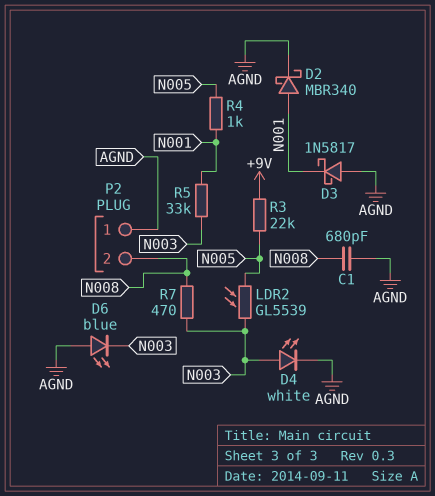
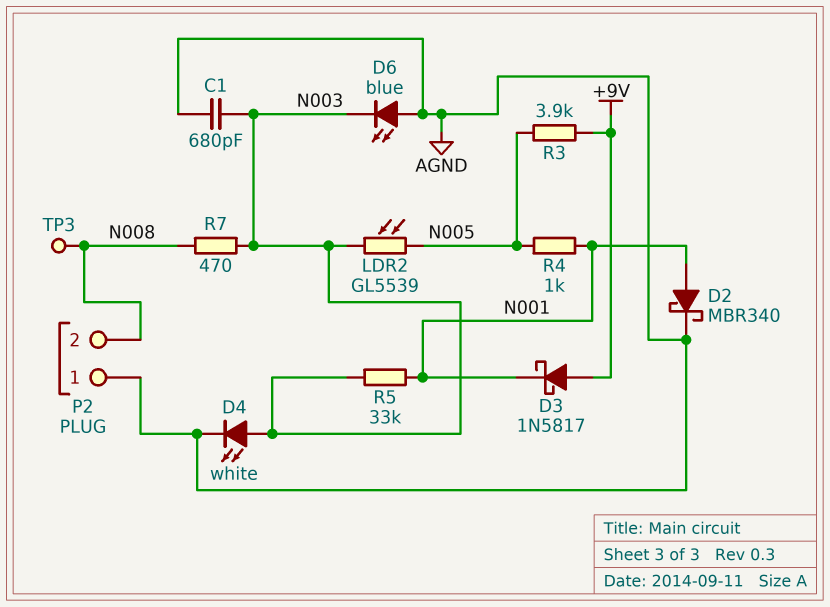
C1: 680pF (AGND, N008) -> 680pF (AGND, N003)
D3: schottky 1N5817 (A AGND, K N001) -> schottky 1N5817 (A +9V, K N001)
R3: 22k (+9V, N005) -> 3.9k (+9V, N005)
TP3: none -> test point (N008)

